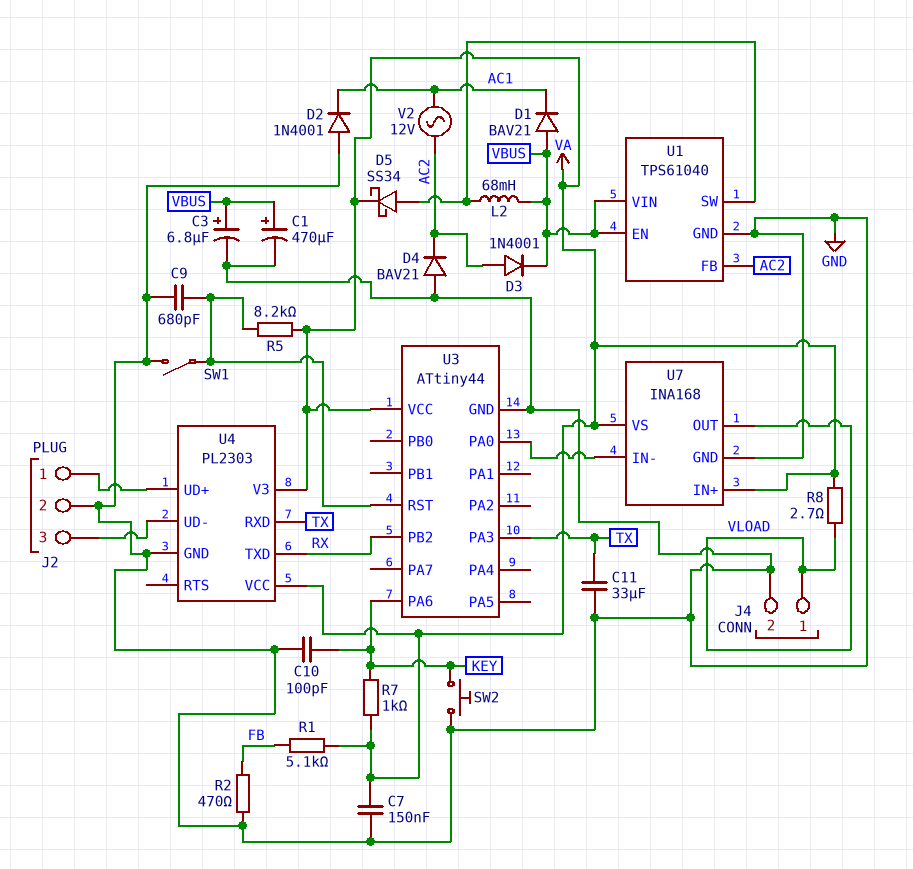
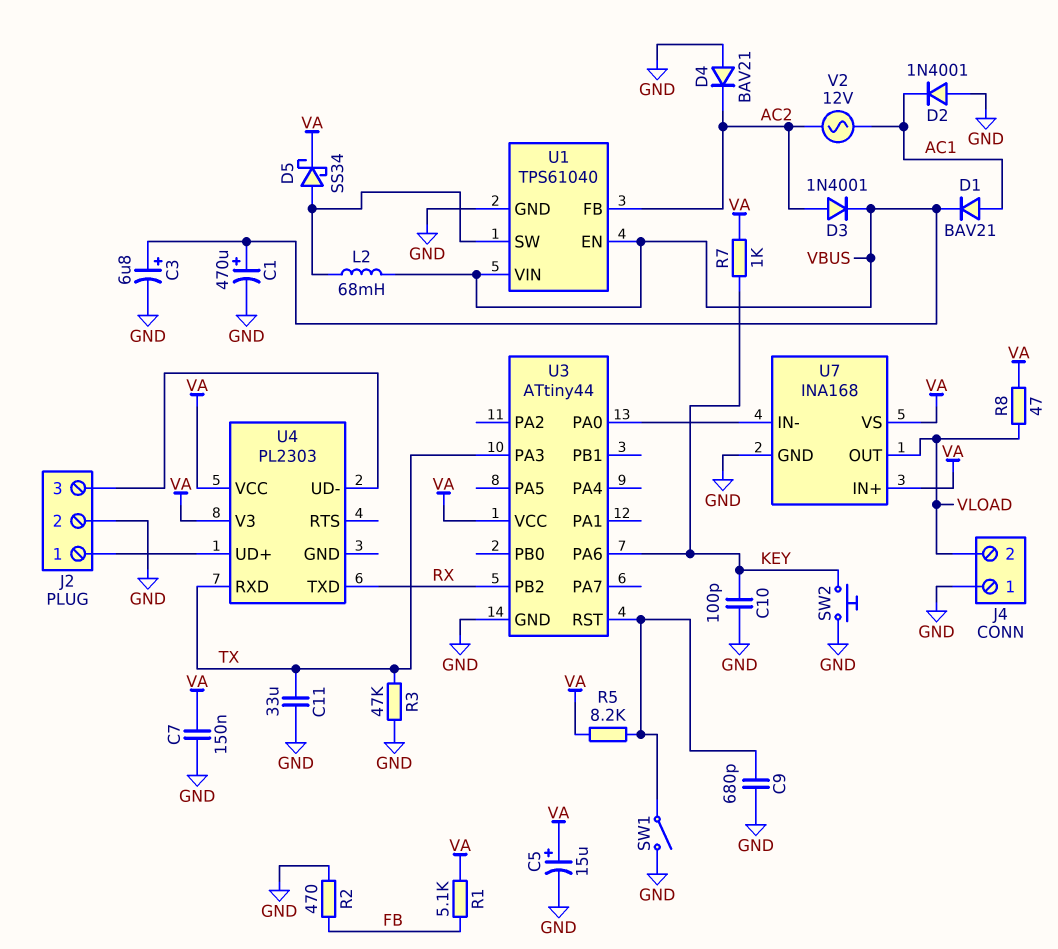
C5: none -> 15uF (plus VA, minus GND)
D1: diode BAV21 (A VBUS, K AC1) -> diode BAV21 (A AC1, K VBUS)
J4 pin 1: VLOAD -> GND
J4 pin 2: GND -> VLOAD
R3: none -> 47k (GND, TX)
R8: 2.7 (VA, VLOAD) -> 47 (VA, VLOAD)
U4 pin GND: GND -> none

